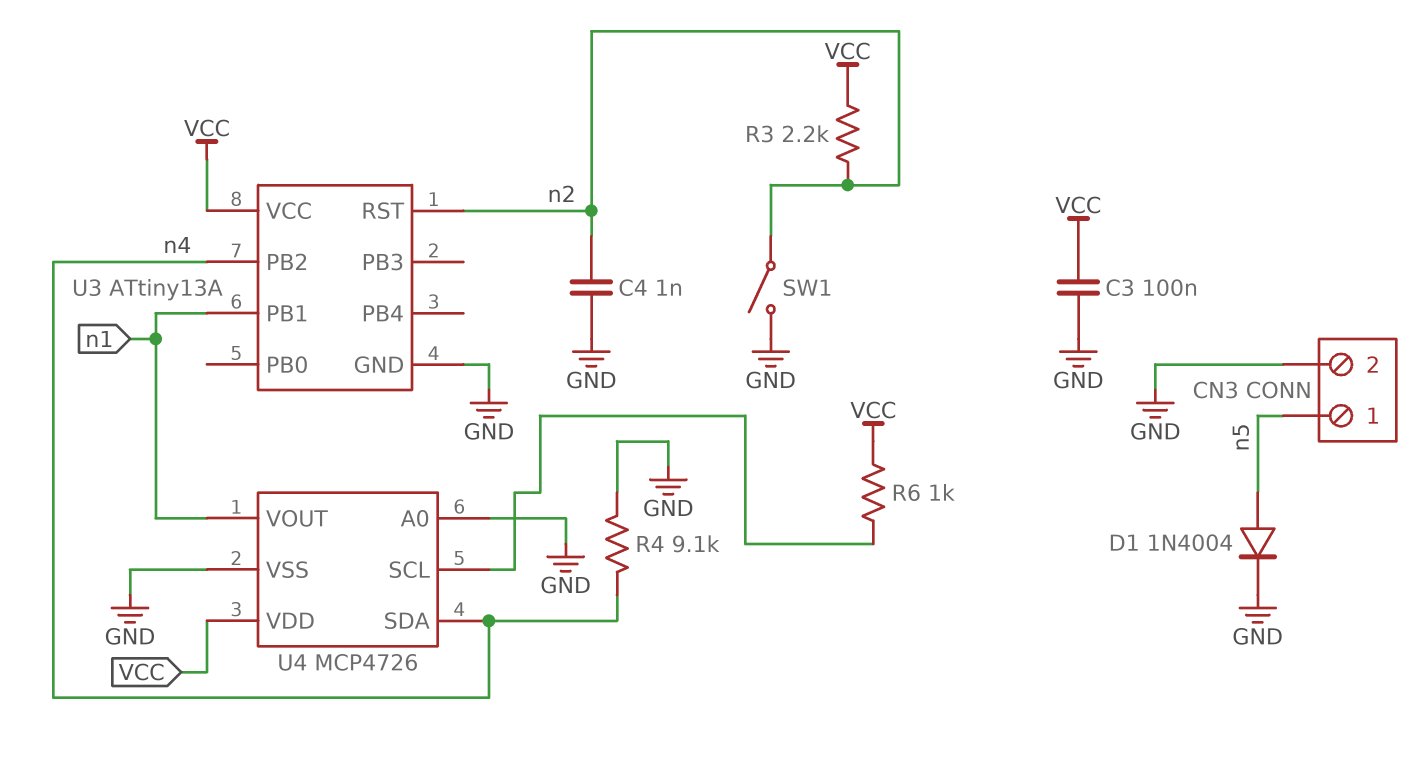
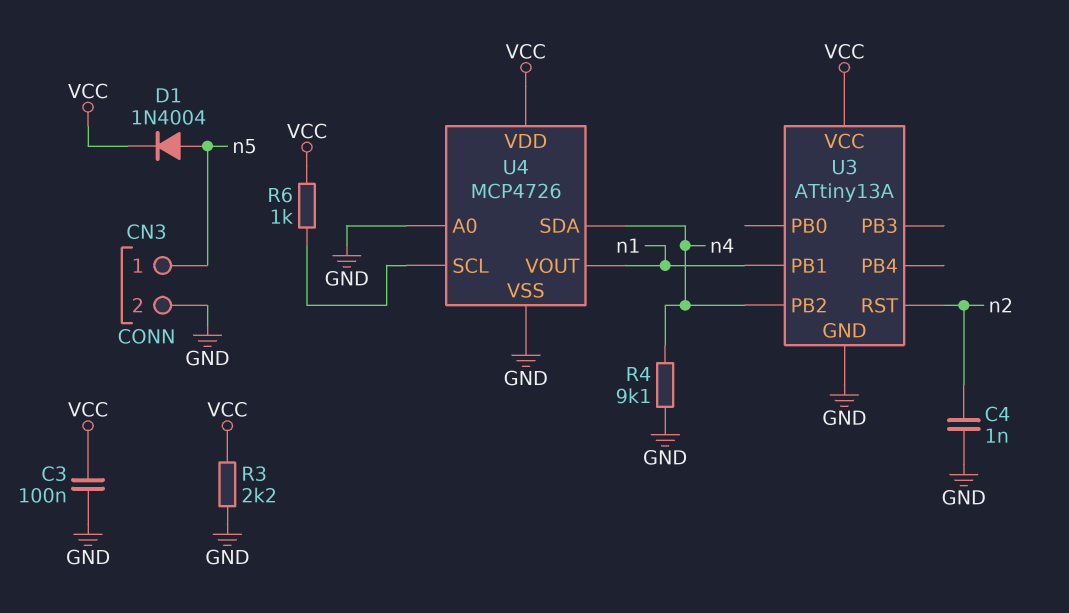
D1: diode 1N4004 (A n5, K GND) -> diode 1N4004 (A n5, K VCC)
R3: 2.2k (VCC, n2) -> 2.2k (GND, VCC)
SW1: switch (GND, n2) -> none

